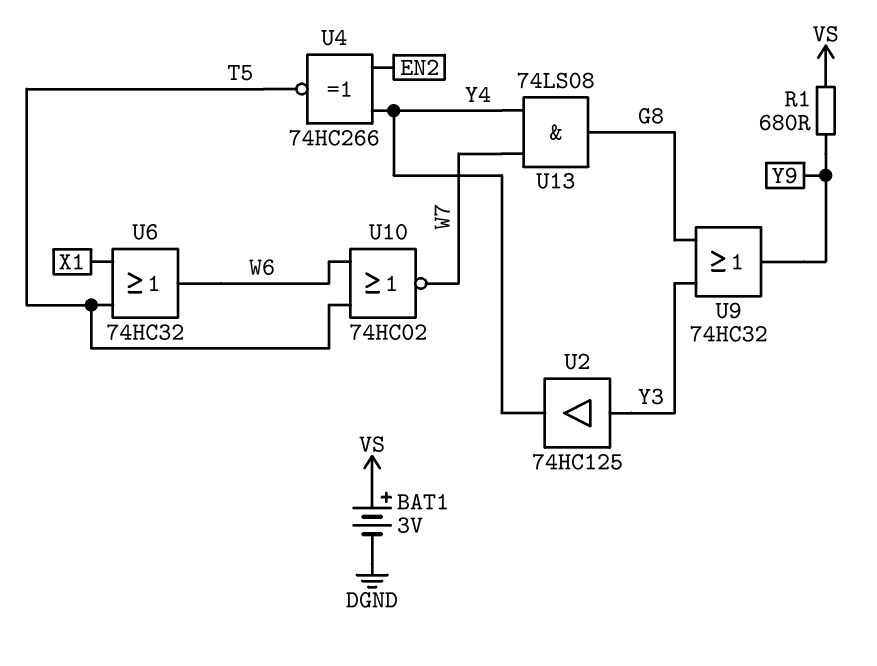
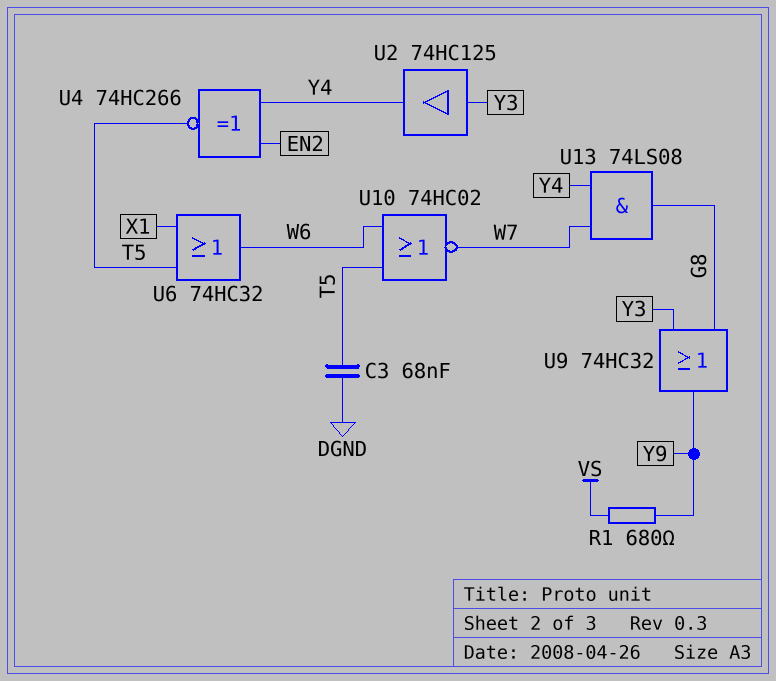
BAT1: 3V (plus VS, minus DGND) -> none
C3: none -> 68nF (DGND, T5)

